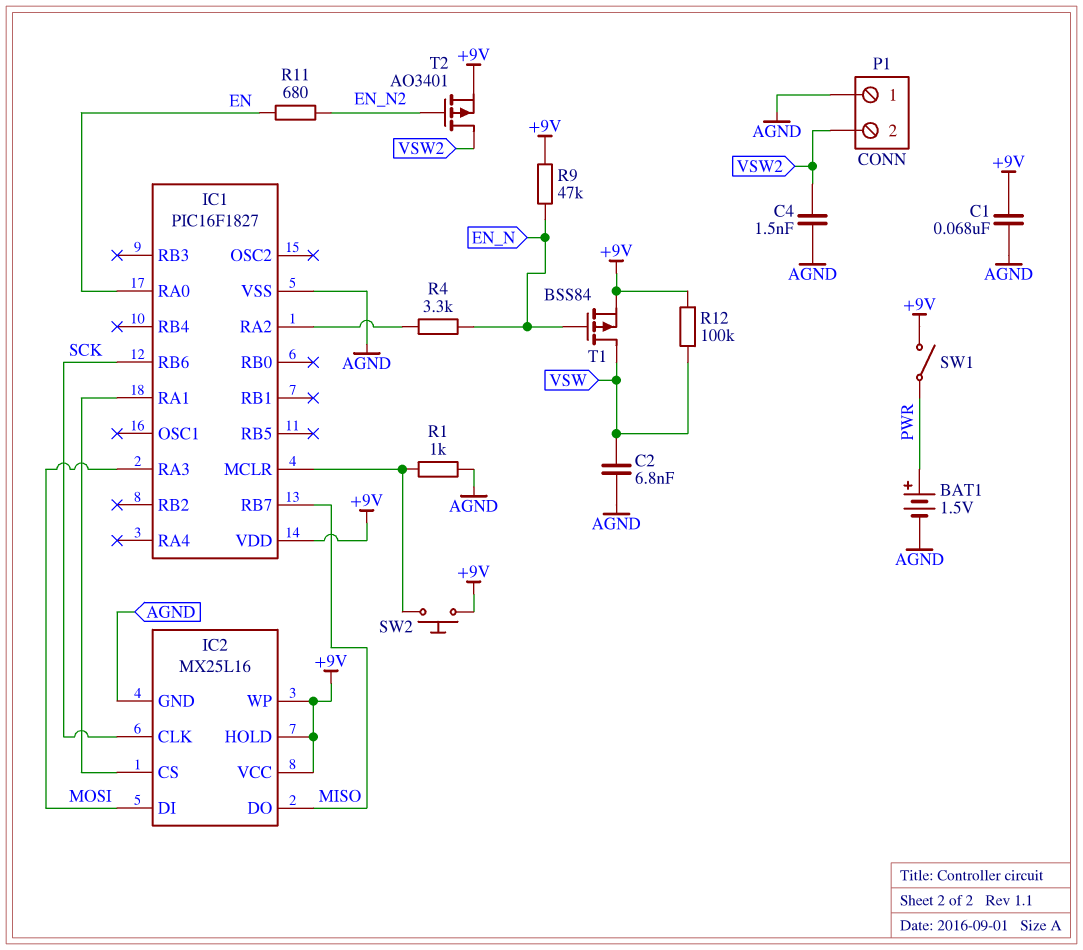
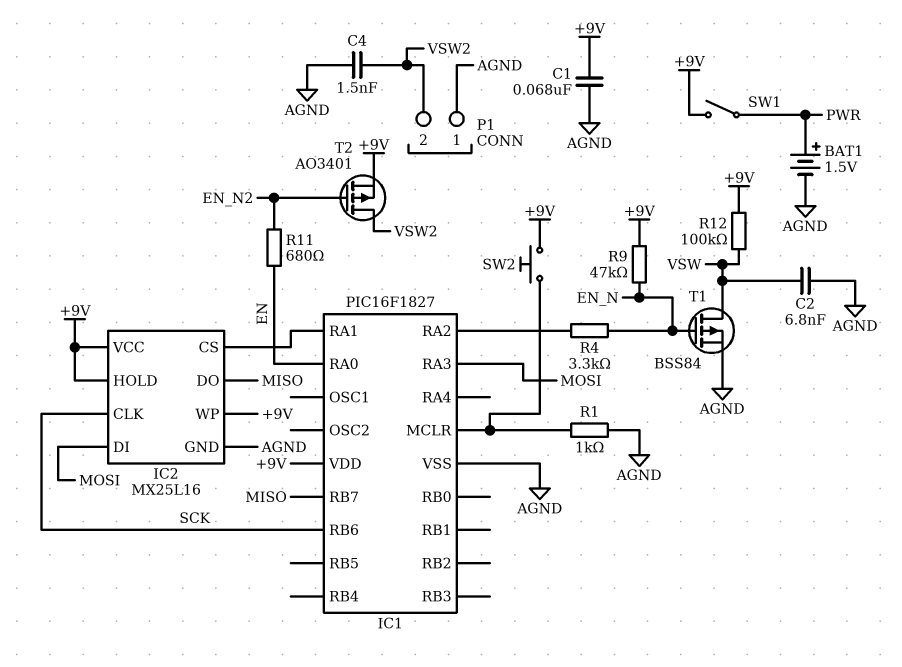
T1: PMOS BSS84 (G EN_N, D VSW, S +9V) -> PMOS BSS84 (G EN_N, D VSW, S AGND)

